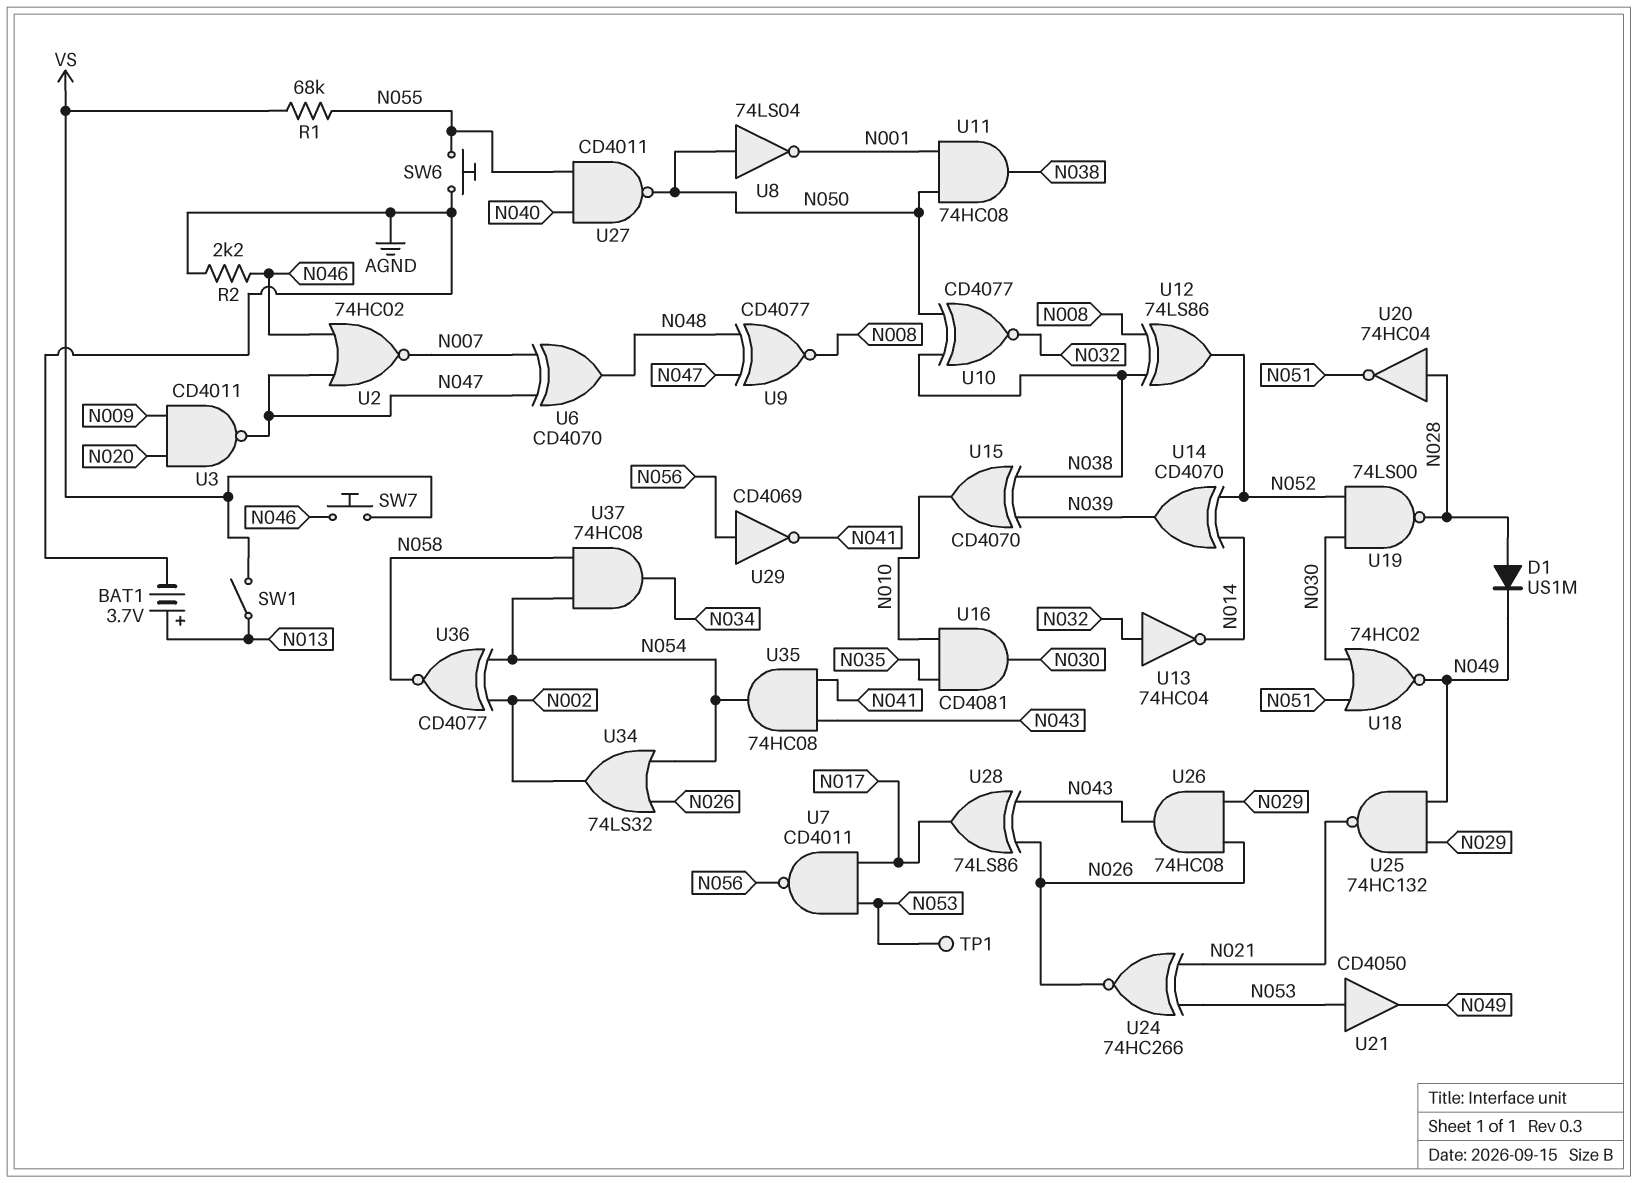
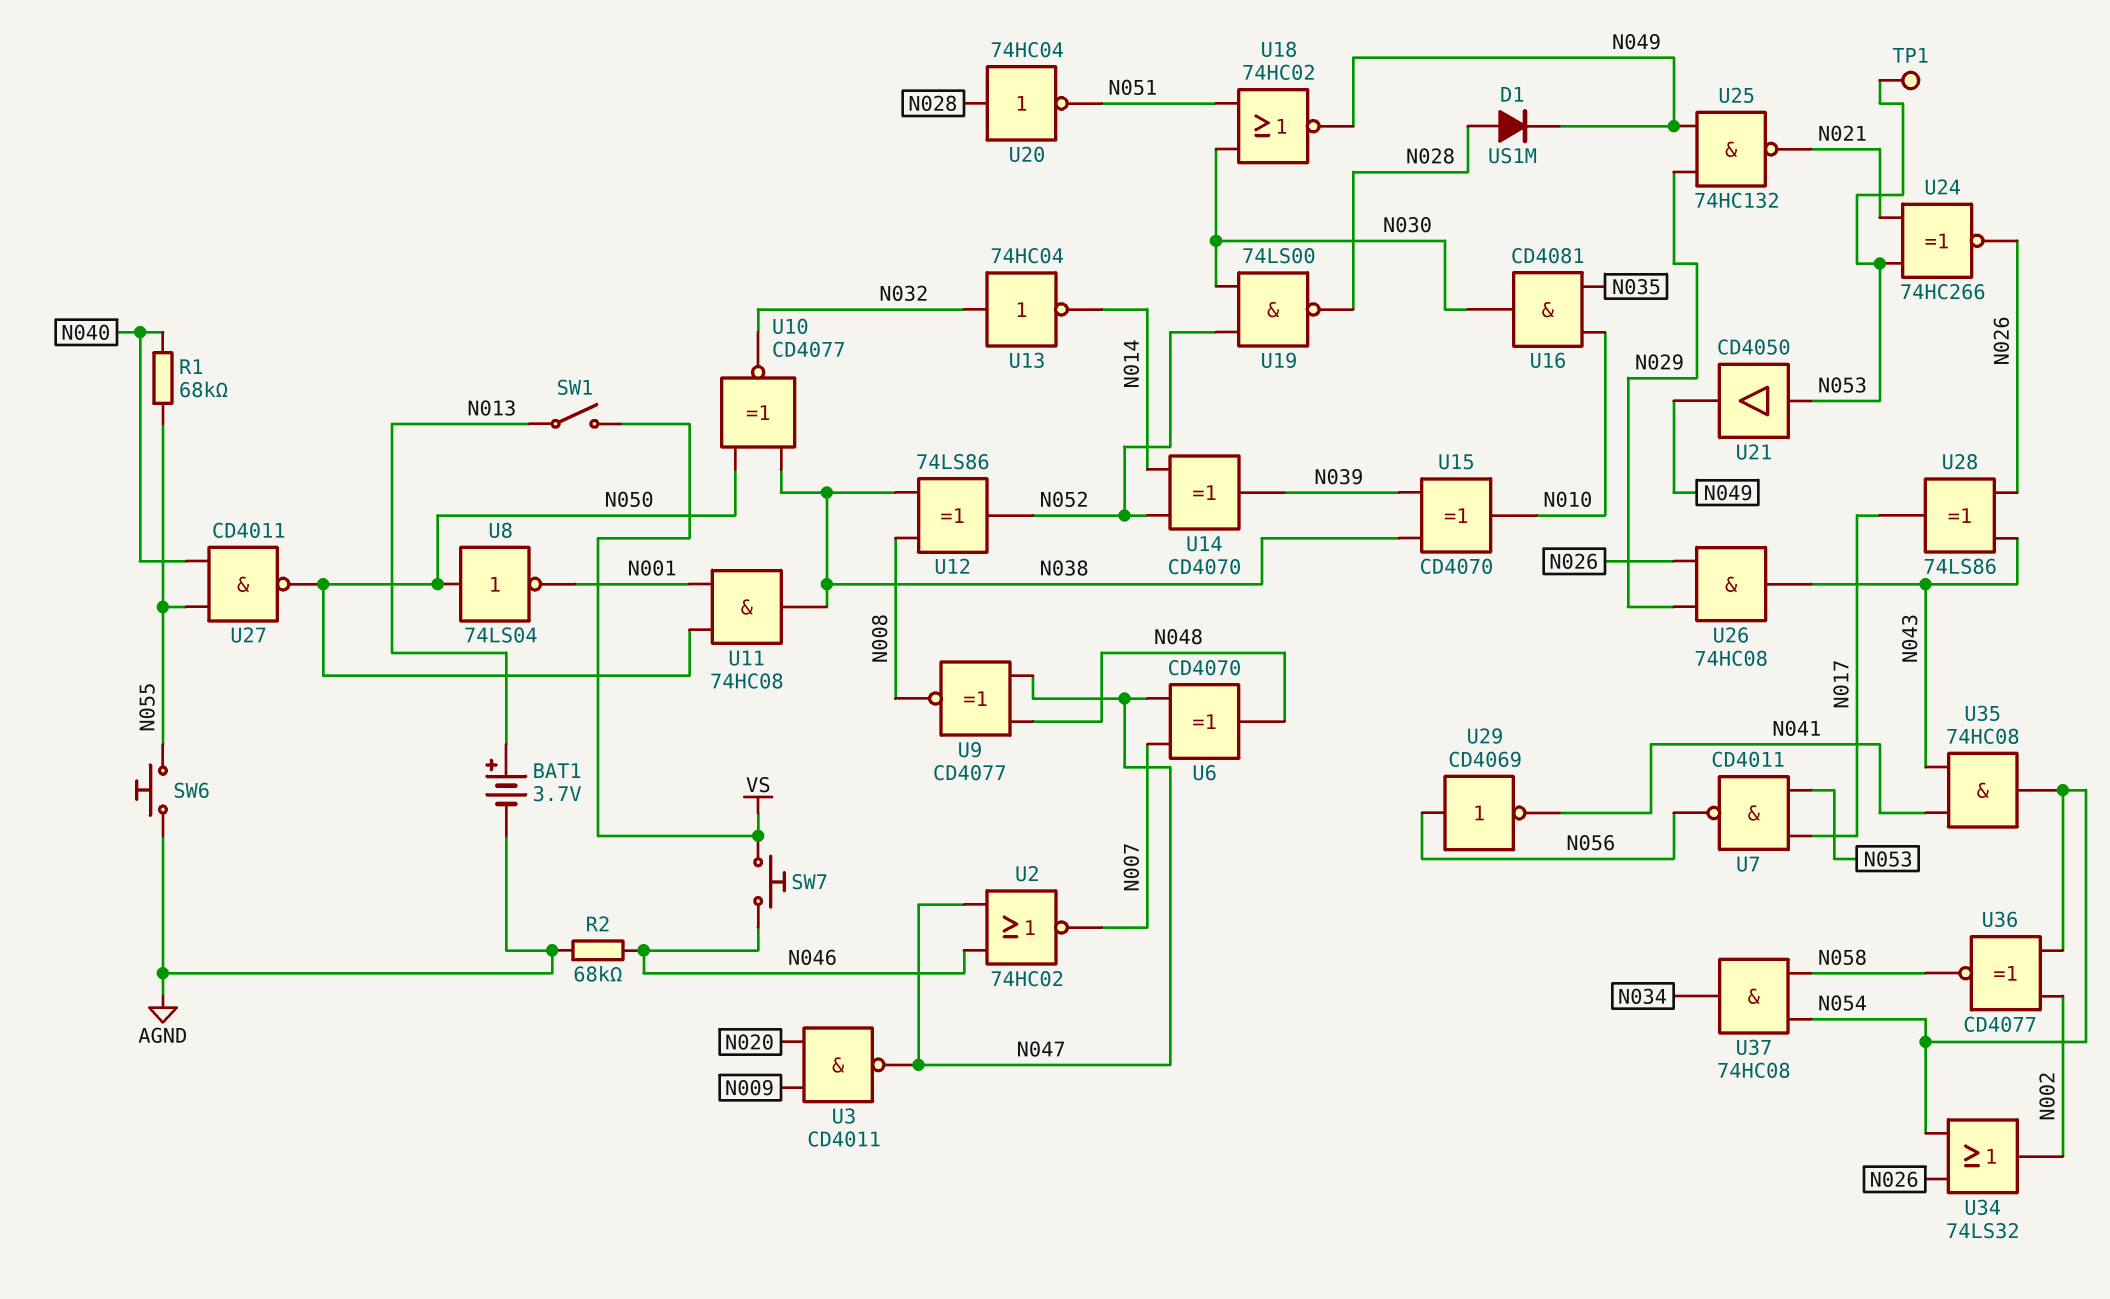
R1: 68k (N055, VS) -> 68k (N040, N055)
R2: 2.2k (AGND, N046) -> 68k (AGND, N046)

